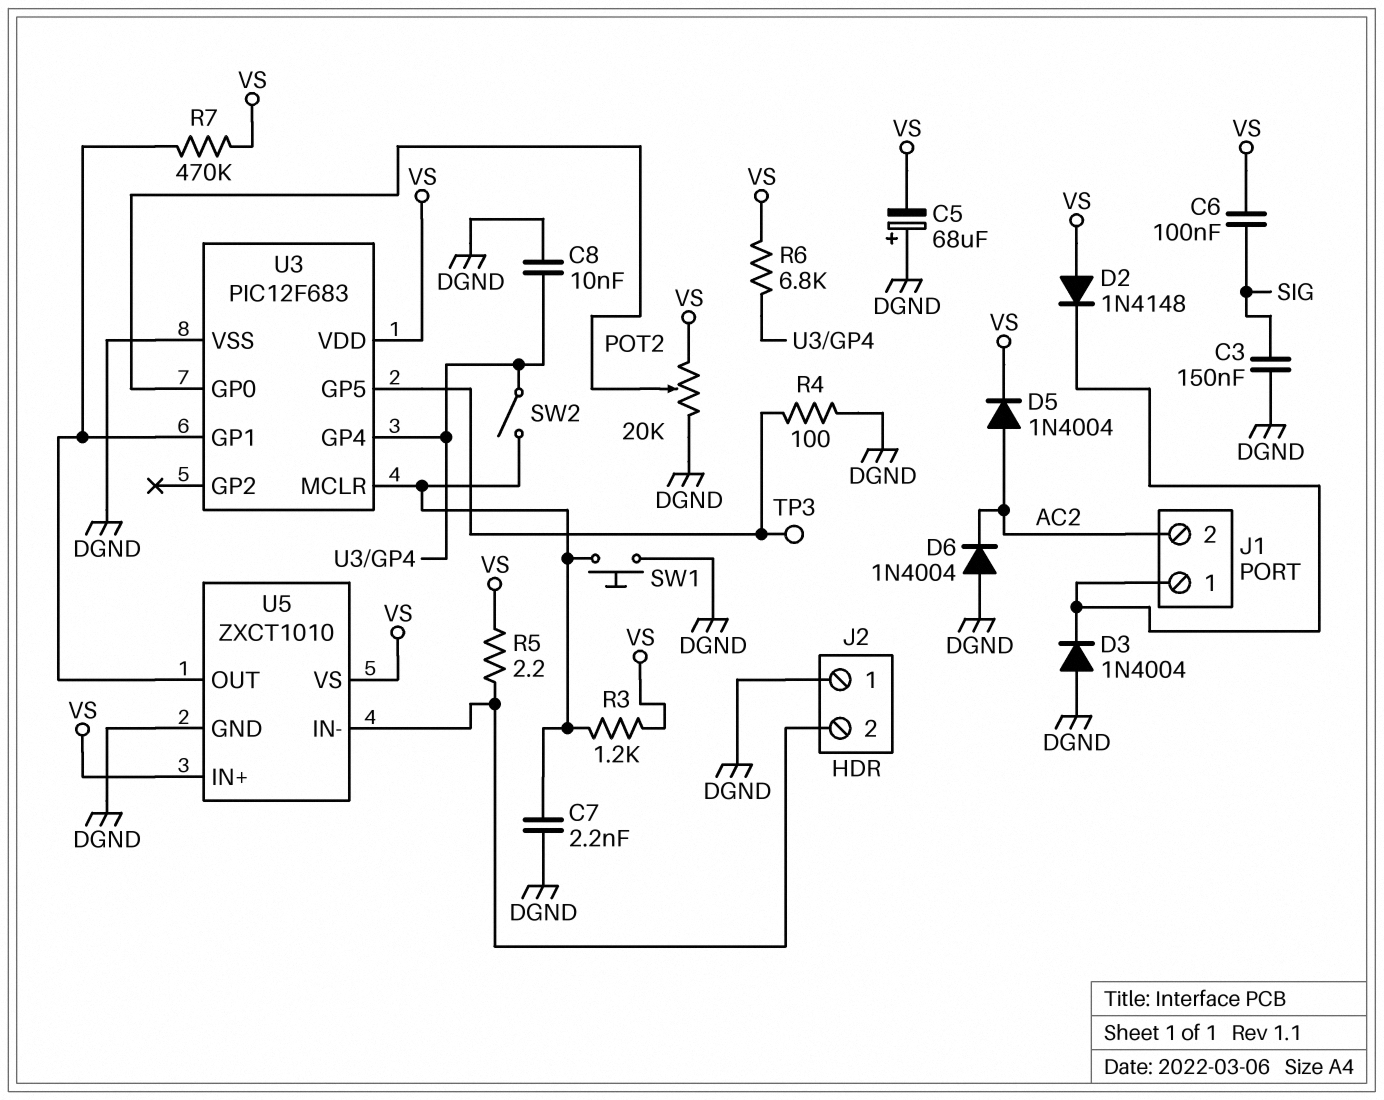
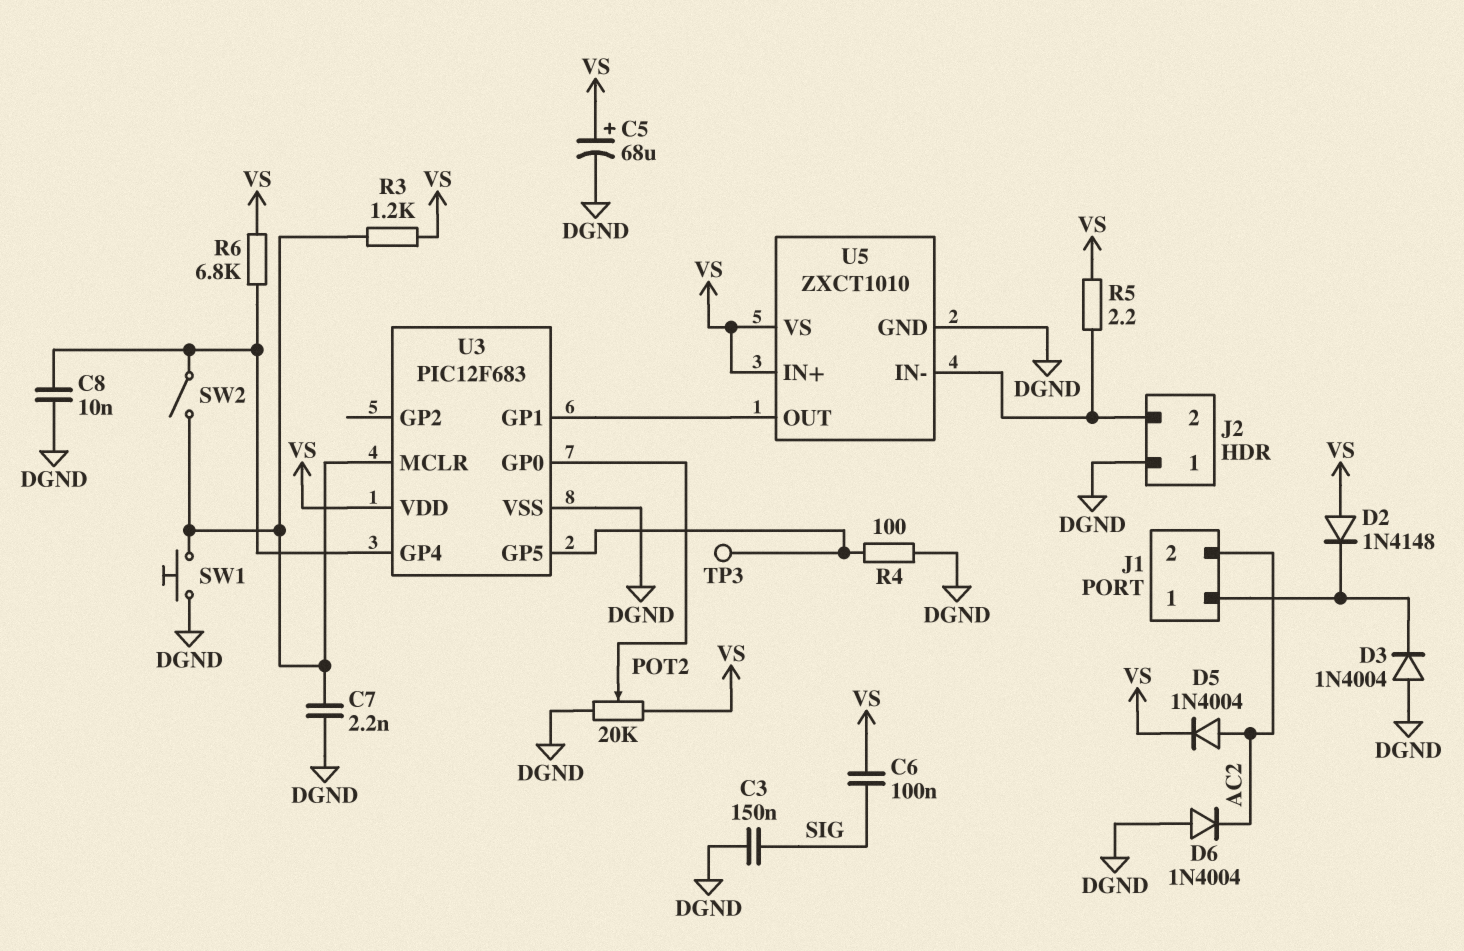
C5: 68uF (plus DGND, minus VS) -> 68uF (plus VS, minus DGND)
R7: 470k (U3/GP1, VS) -> none

